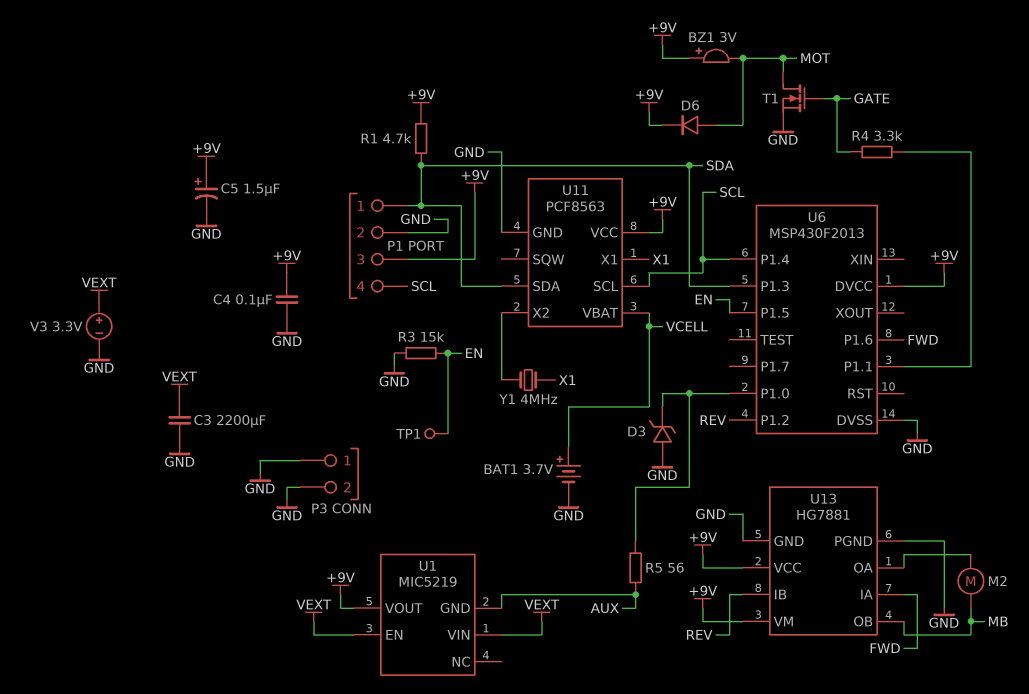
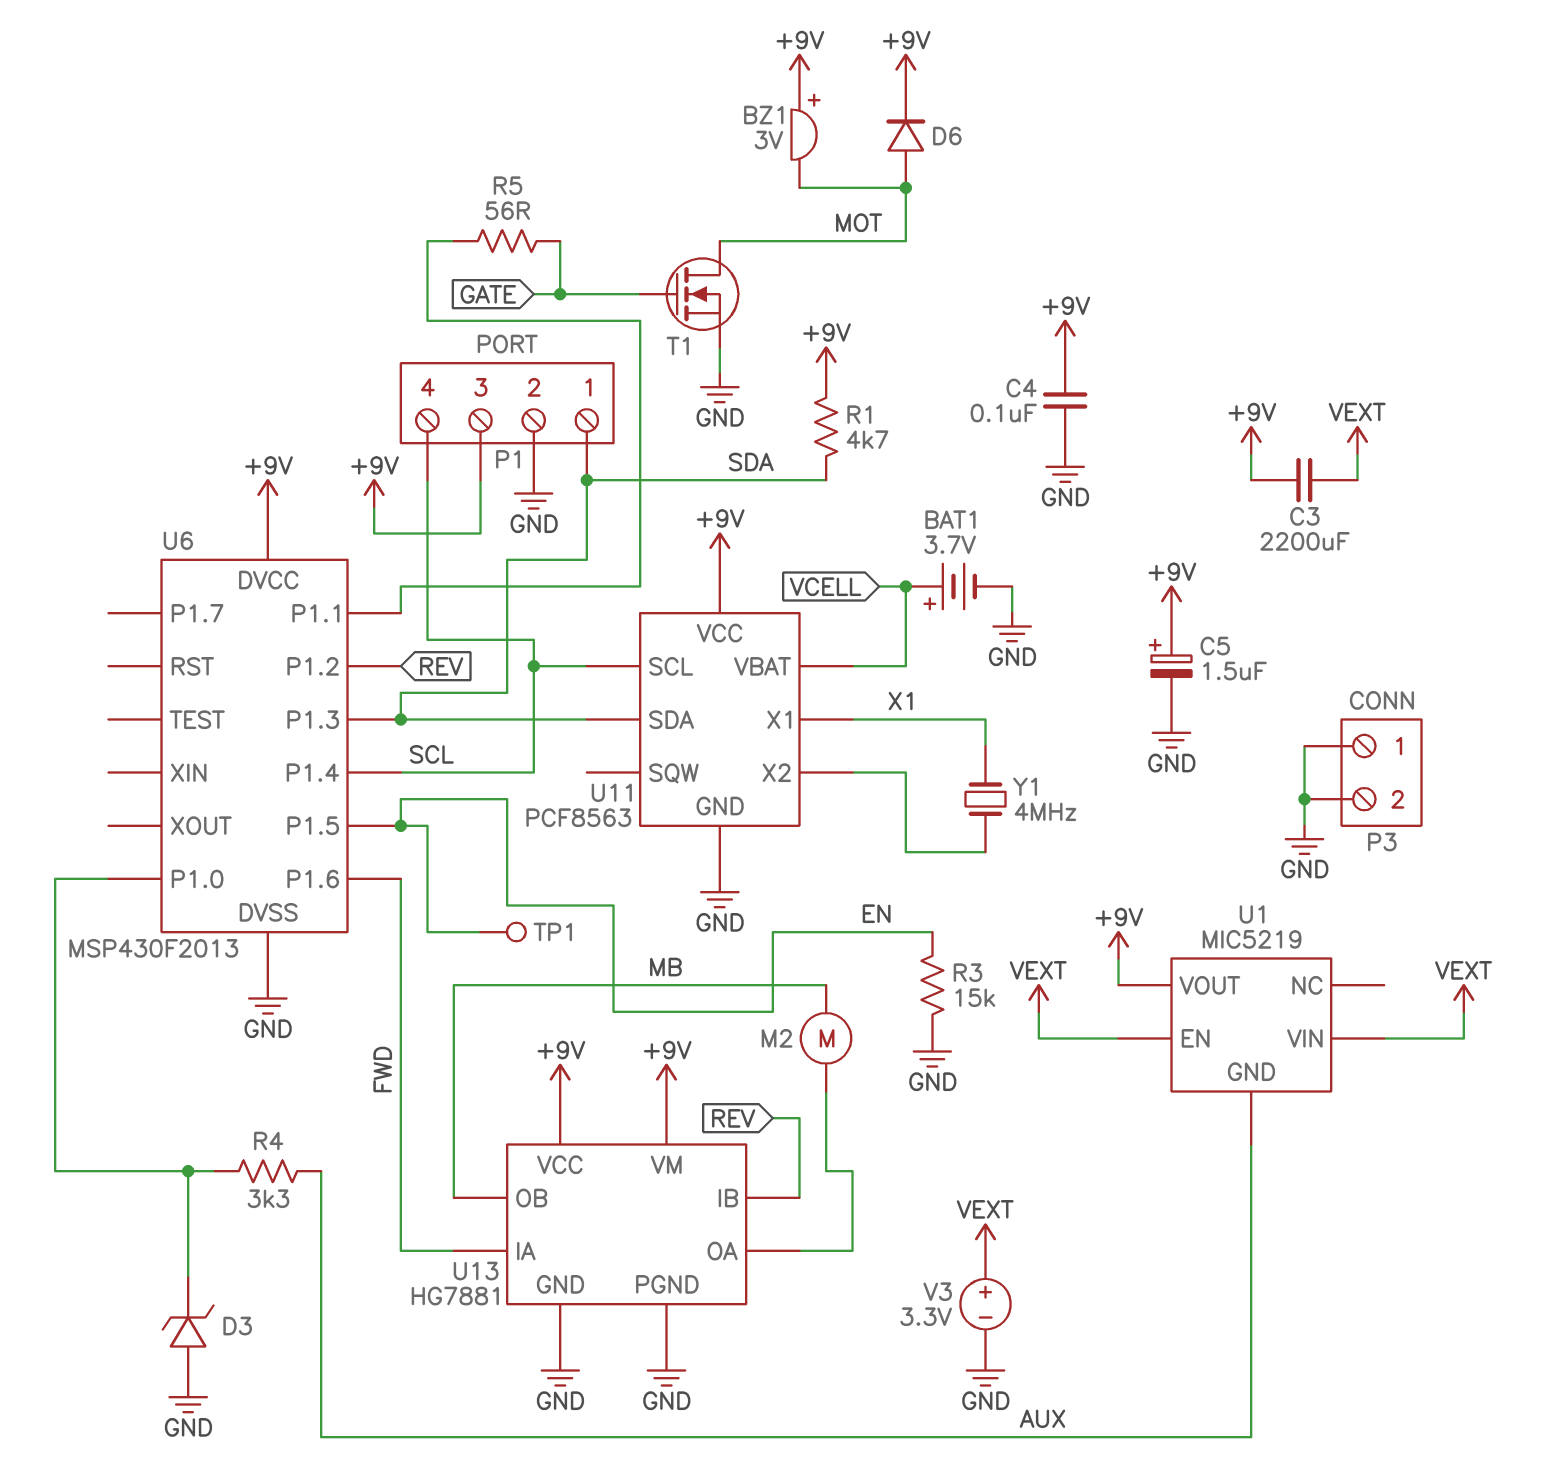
C3: 2200uF (GND, VEXT) -> 2200uF (+9V, VEXT)
R4: 3.3k (GATE, U6/P1.1) -> 3.3k (AUX, U6/P1.0)
R5: 56 (AUX, U6/P1.0) -> 56 (GATE, U6/P1.1)

